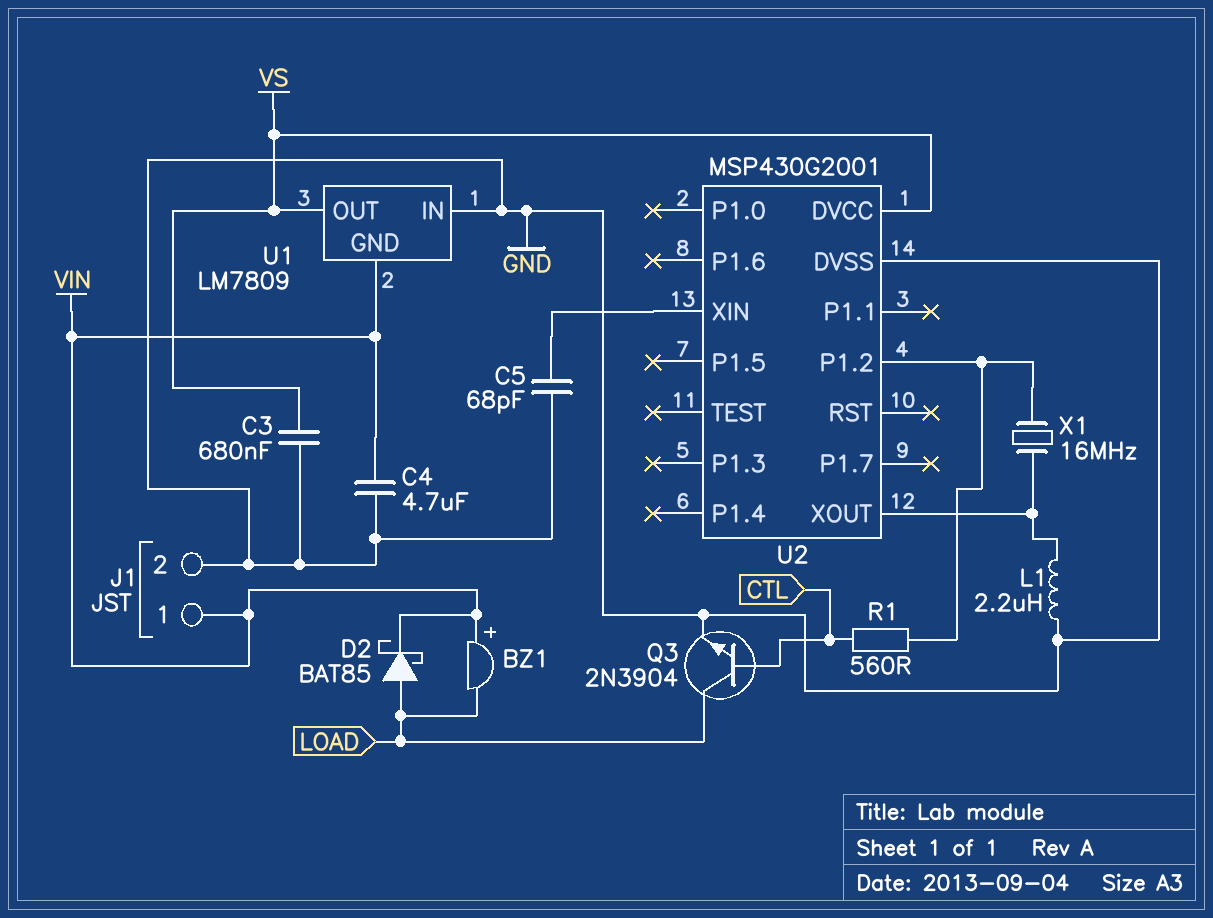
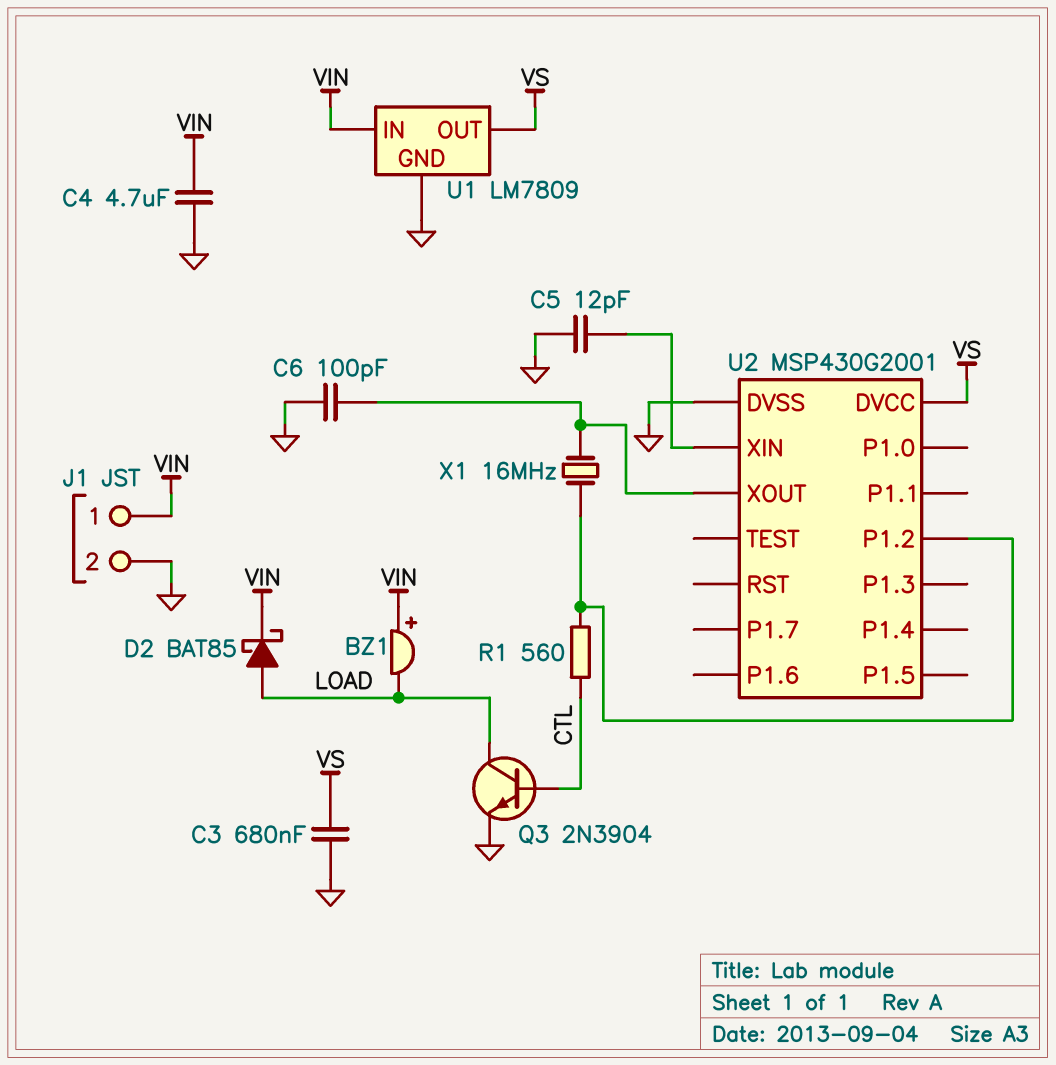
C5: 68pF (GND, U2/XIN) -> 12pF (GND, U2/XIN)
C6: none -> 100pF (GND, U2/XOUT)
L1: 2.2uH (GND, U2/XOUT) -> none
U1 pin GND: VIN -> GND
U1 pin IN: GND -> VIN

